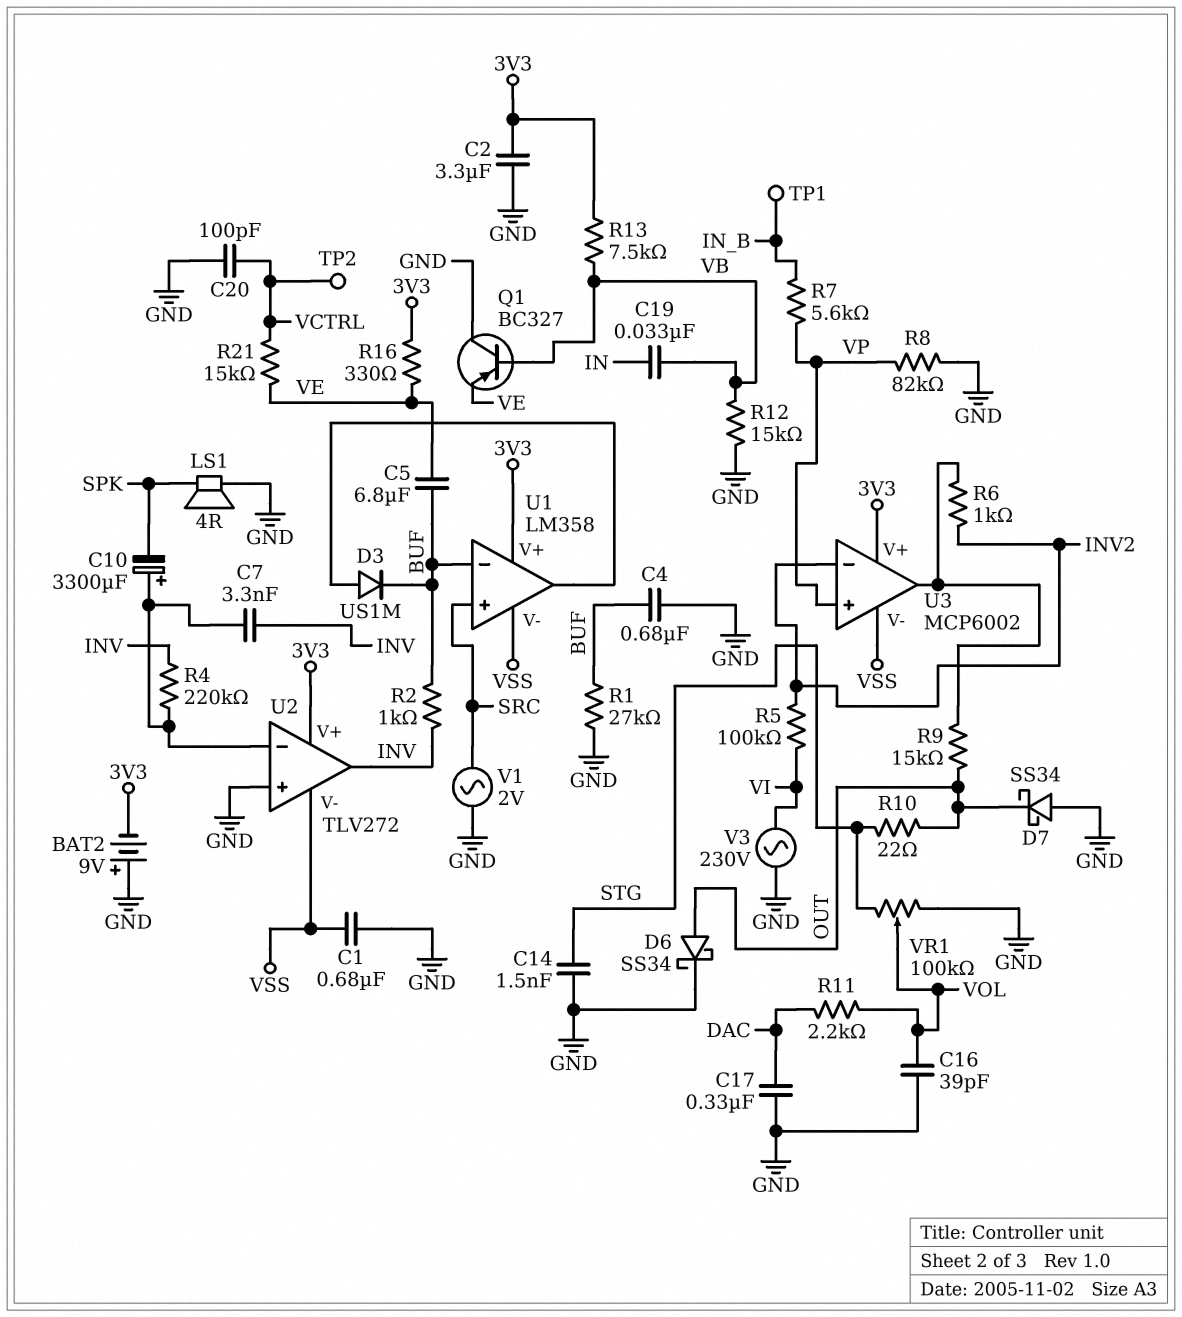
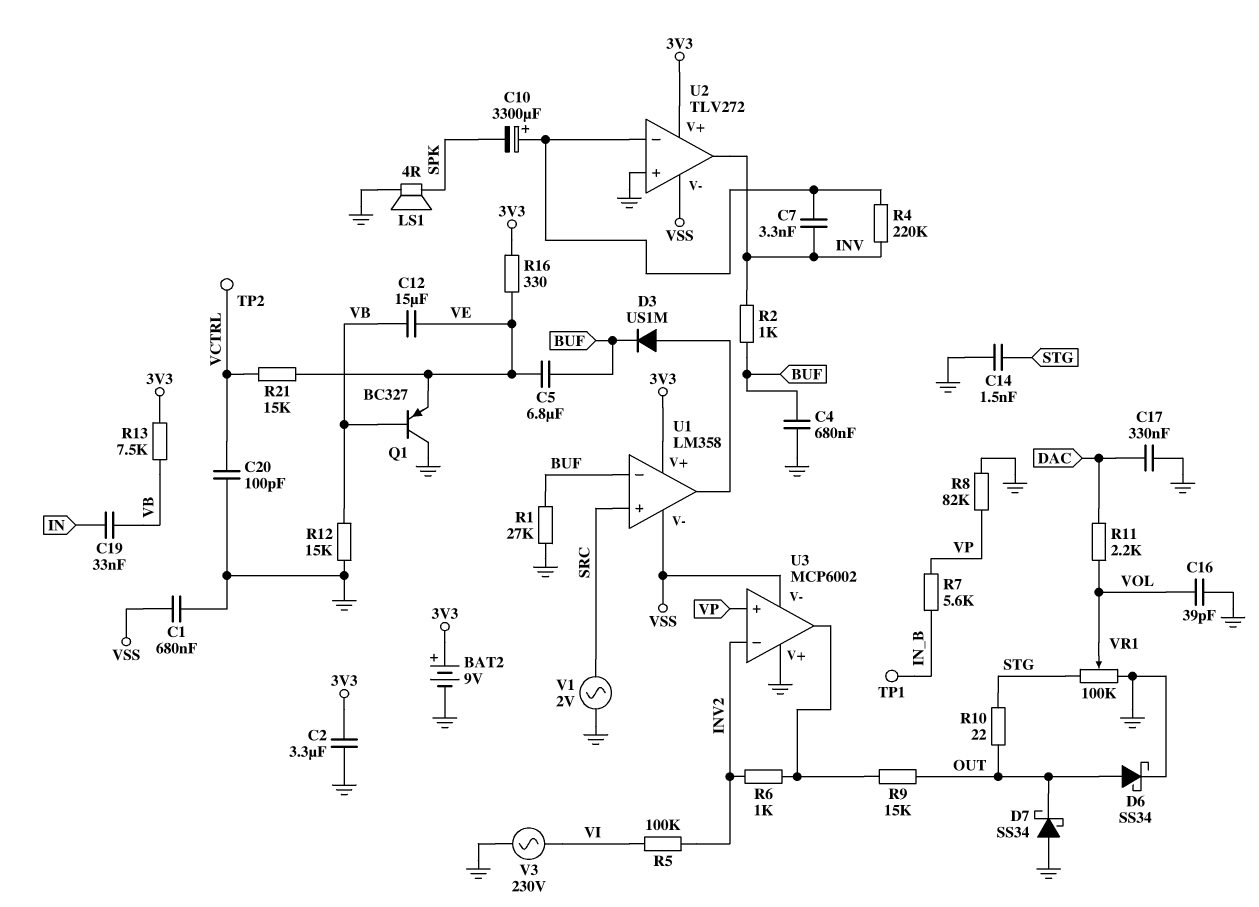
BAT2: 9V (plus GND, minus 3V3) -> 9V (plus 3V3, minus GND)
C12: none -> 15uF (VB, VE)
U3 pin V+: 3V3 -> GND

